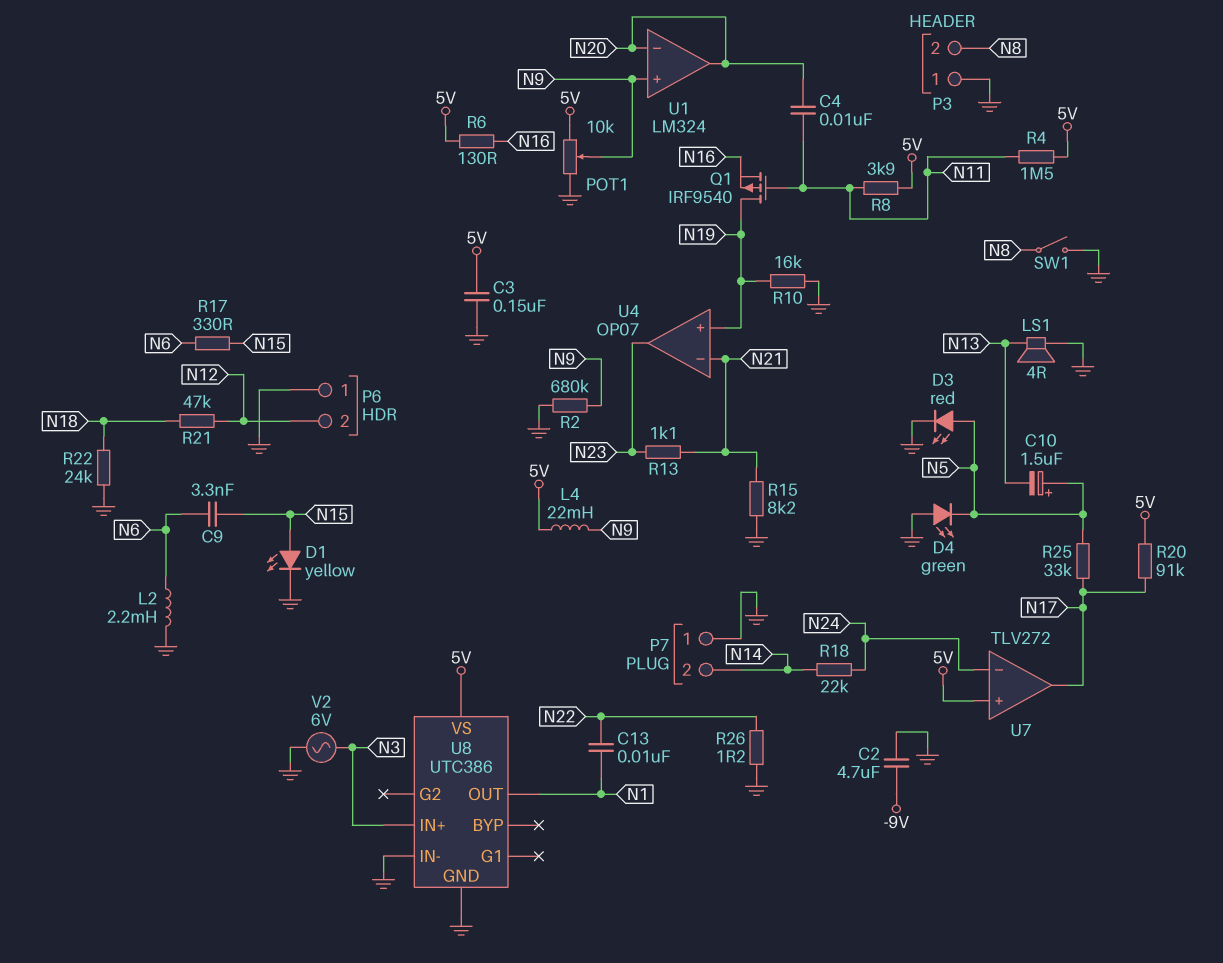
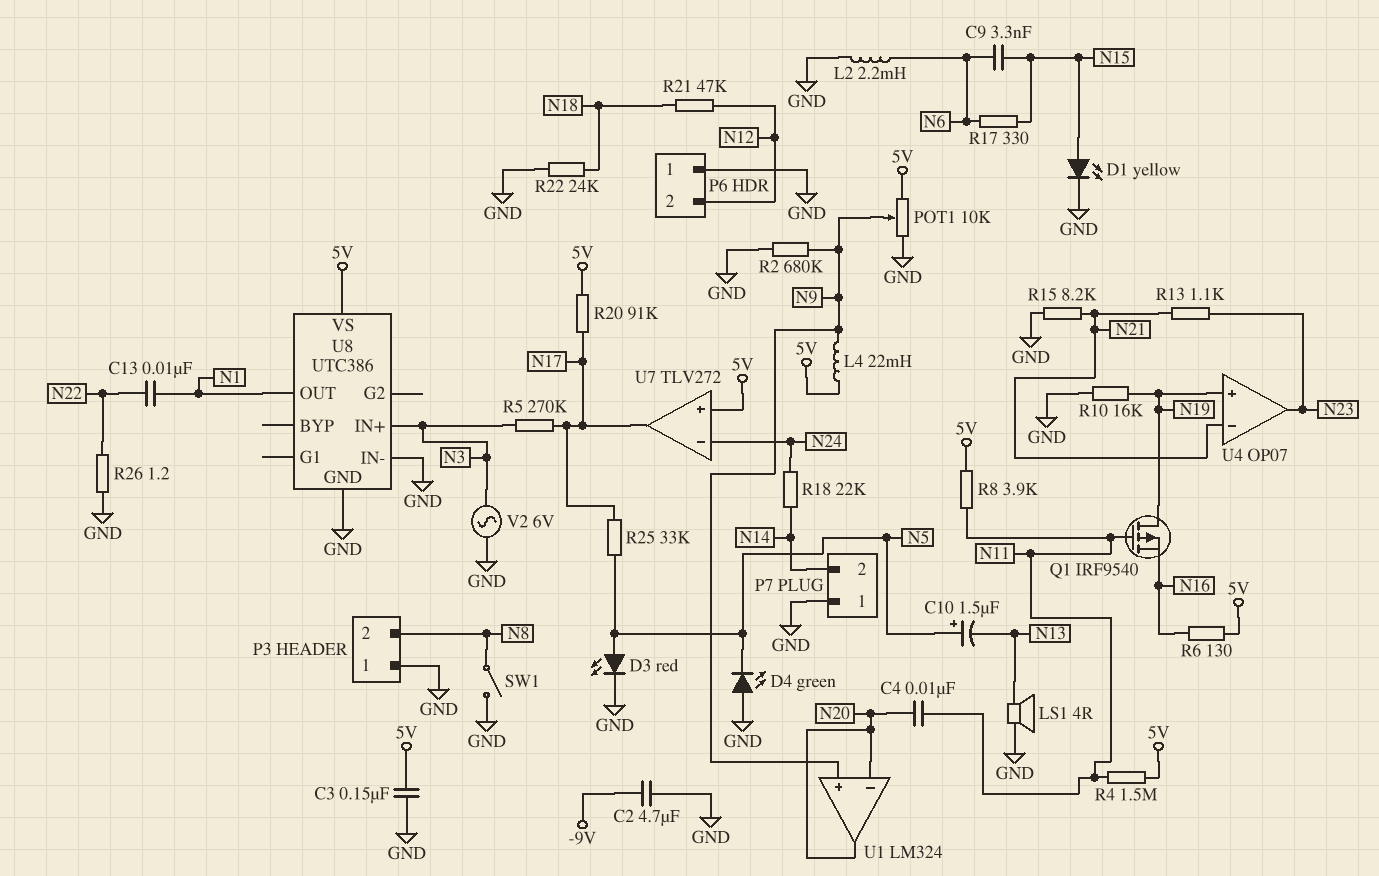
R5: none -> 270k (N3, N17)

